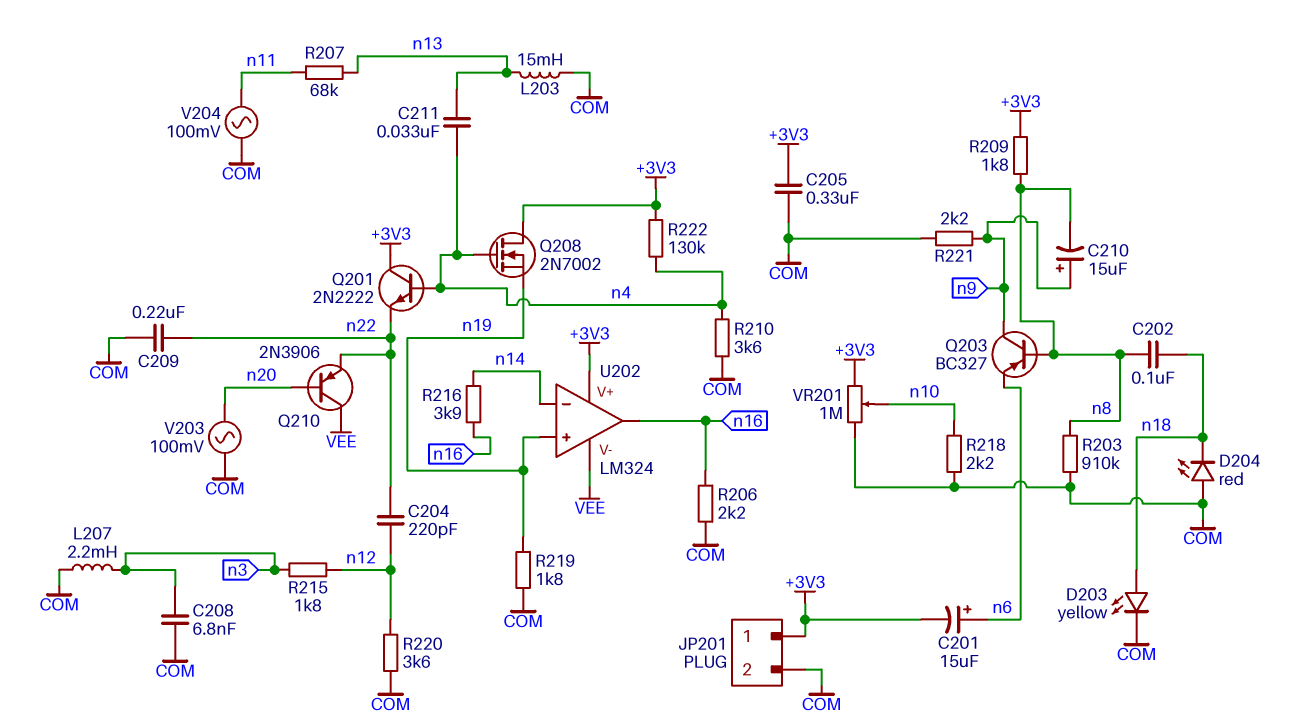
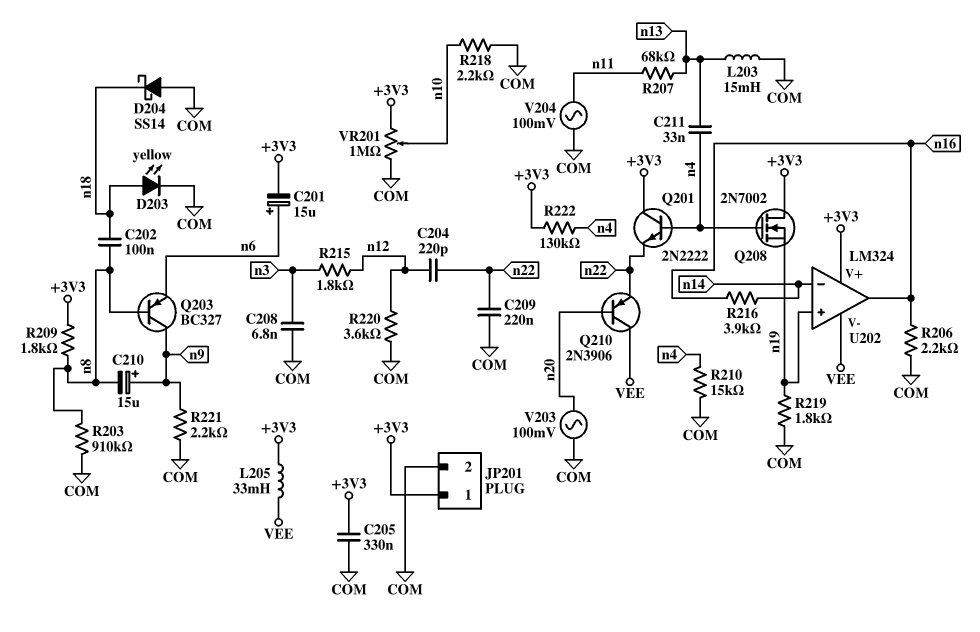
D204: LED red (A COM, K n18) -> schottky SS14 (A COM, K n18)
L205: none -> 33mH (+3V3, VEE)
L207: 2.2mH (COM, n3) -> none
R210: 3.6k (COM, n4) -> 15k (COM, n4)

